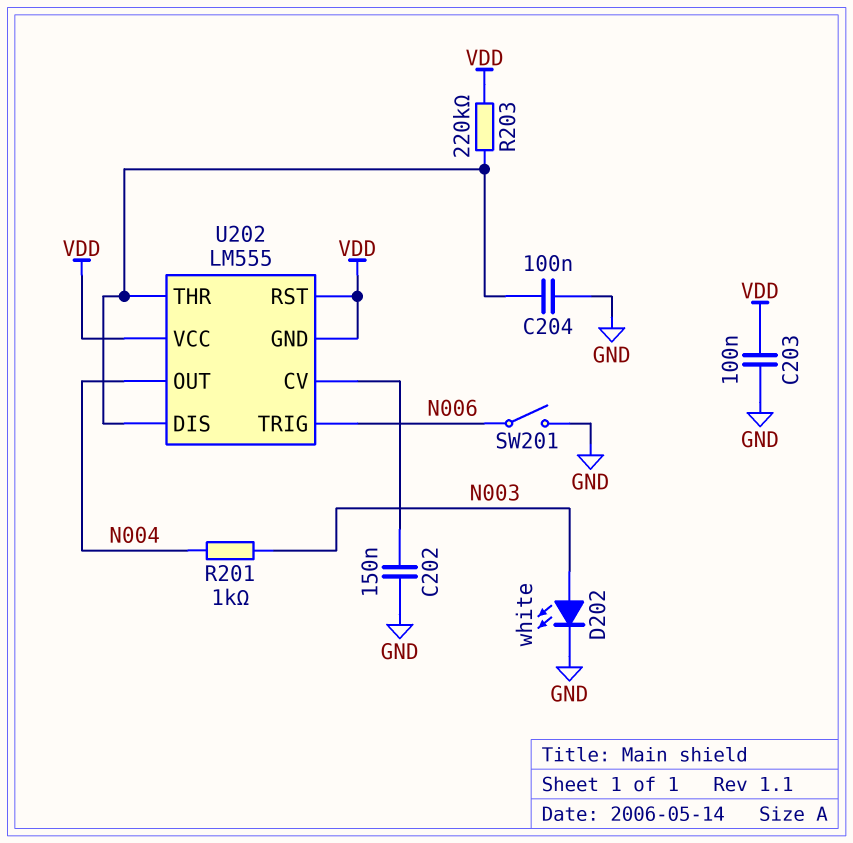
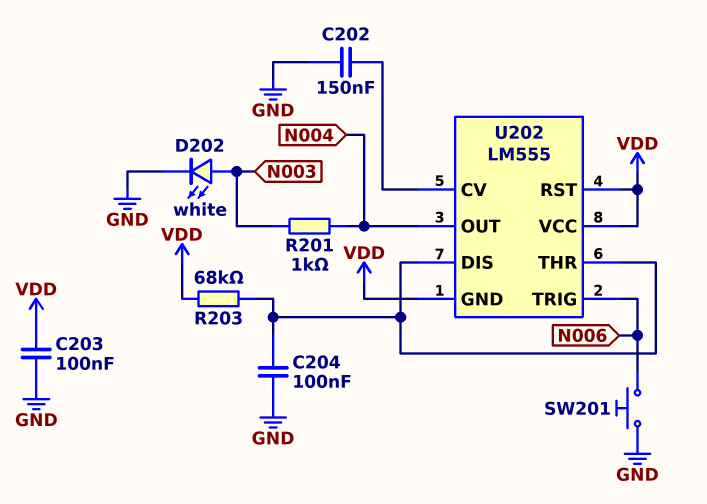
R203: 220k (U202/DIS, VDD) -> 68k (U202/DIS, VDD)
SW201: switch (GND, N006) -> button (GND, N006)

